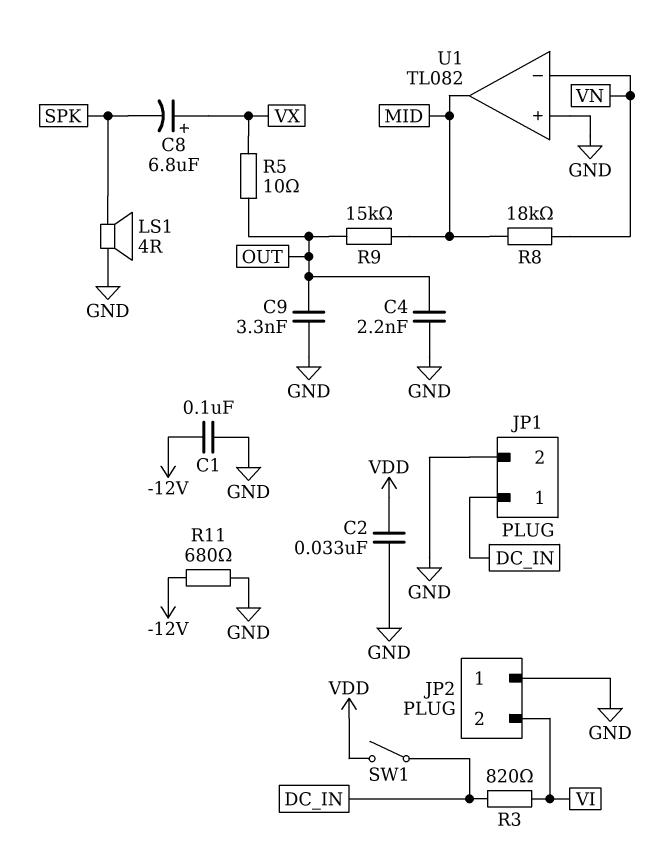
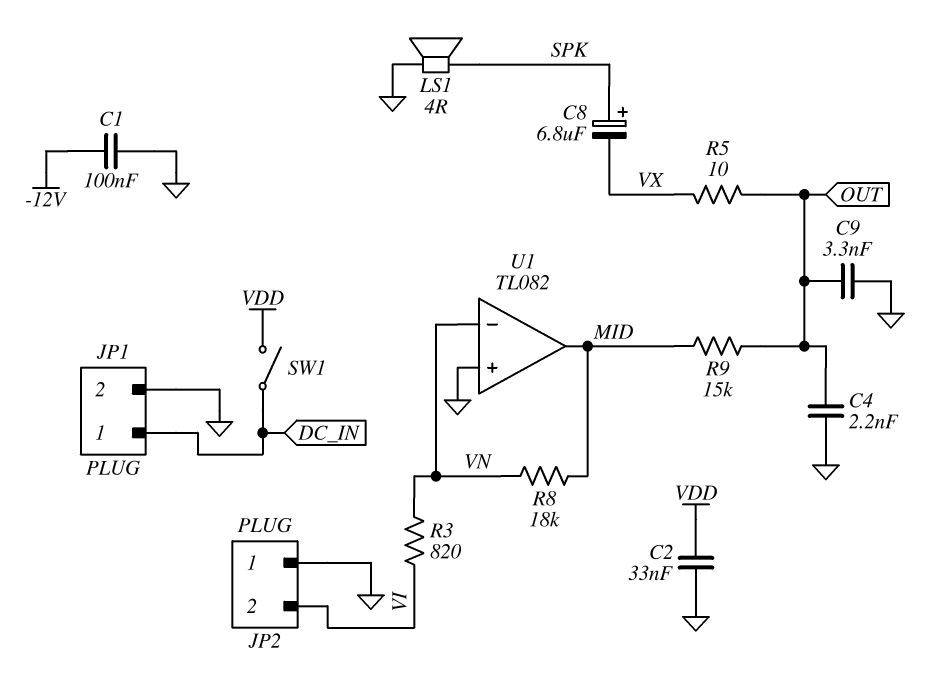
C8: 6.8uF (plus VX, minus SPK) -> 6.8uF (plus SPK, minus VX)
R3: 820 (DC_IN, VI) -> 820 (VI, VN)
R11: 680 (-12V, GND) -> none

